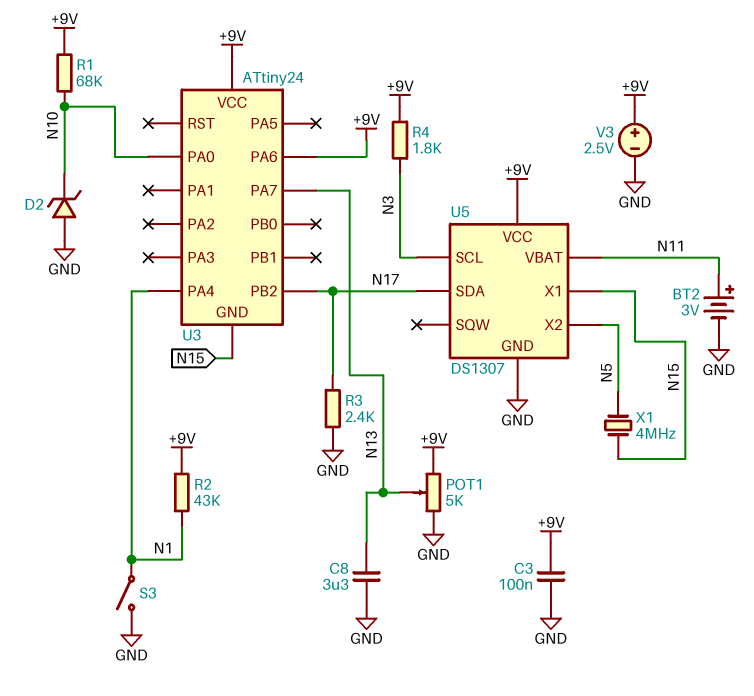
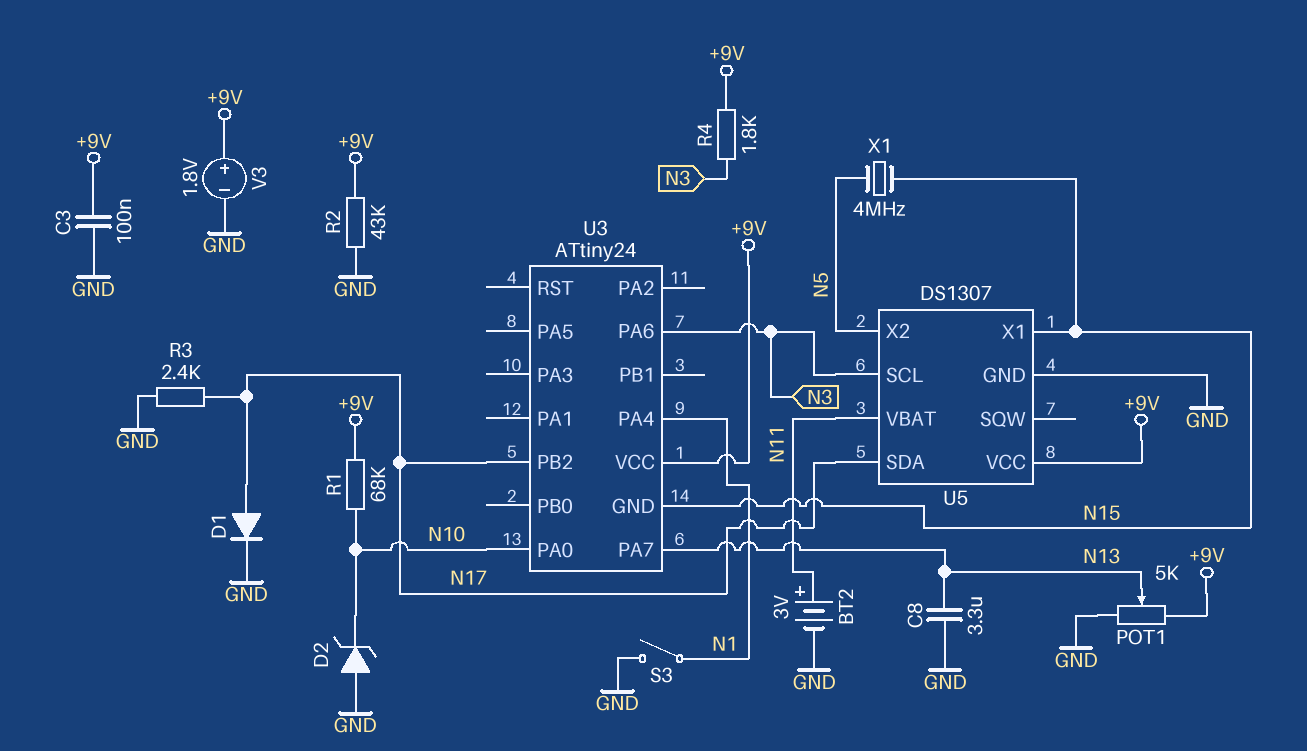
D1: none -> diode (A N17, K GND)
R2: 43k (+9V, N1) -> 43k (+9V, GND)
U3 pin PA6: +9V -> N3
V3: 2.5V (plus +9V, minus GND) -> 1.8V (plus +9V, minus GND)

